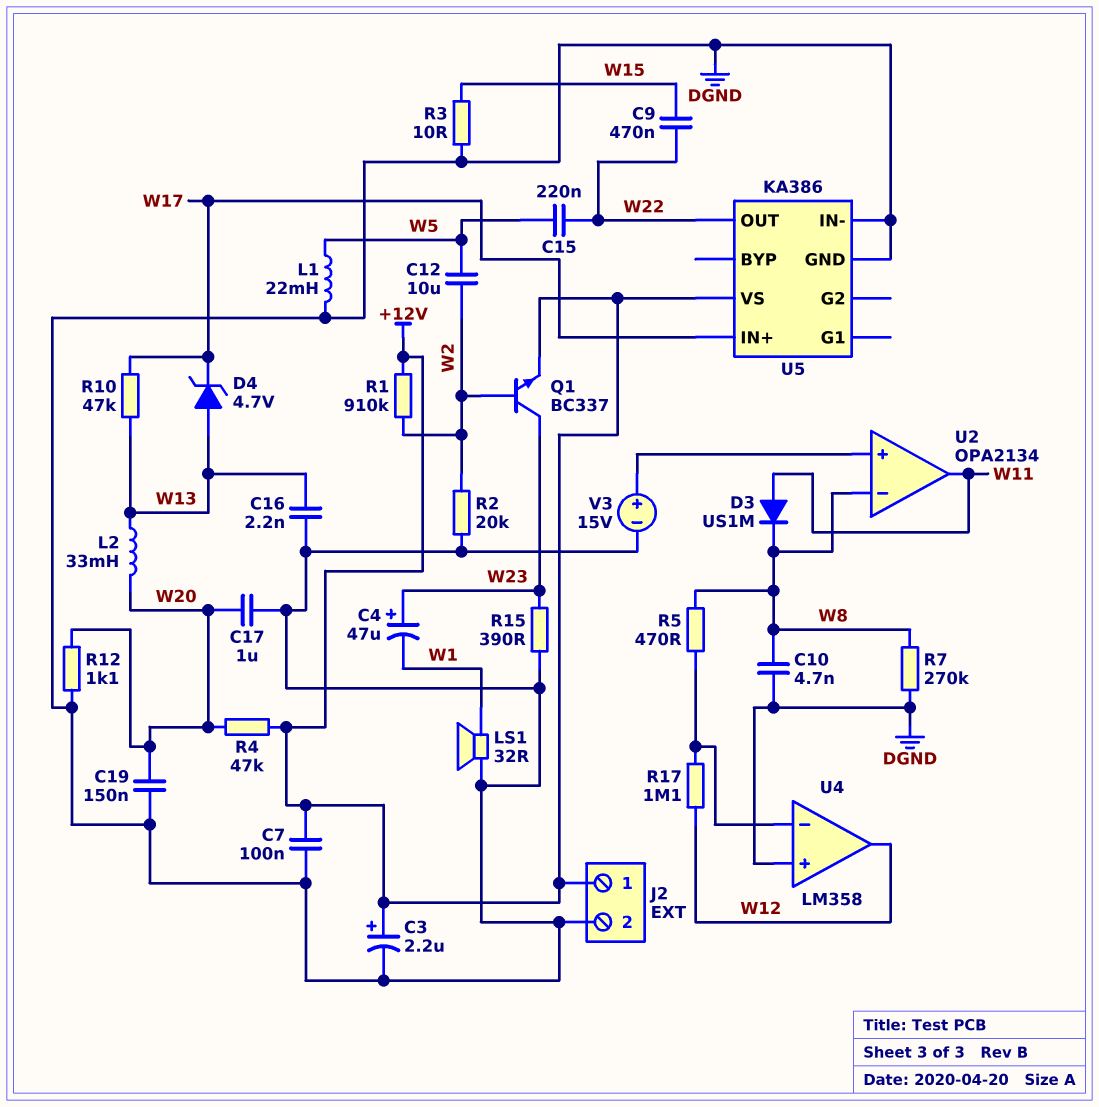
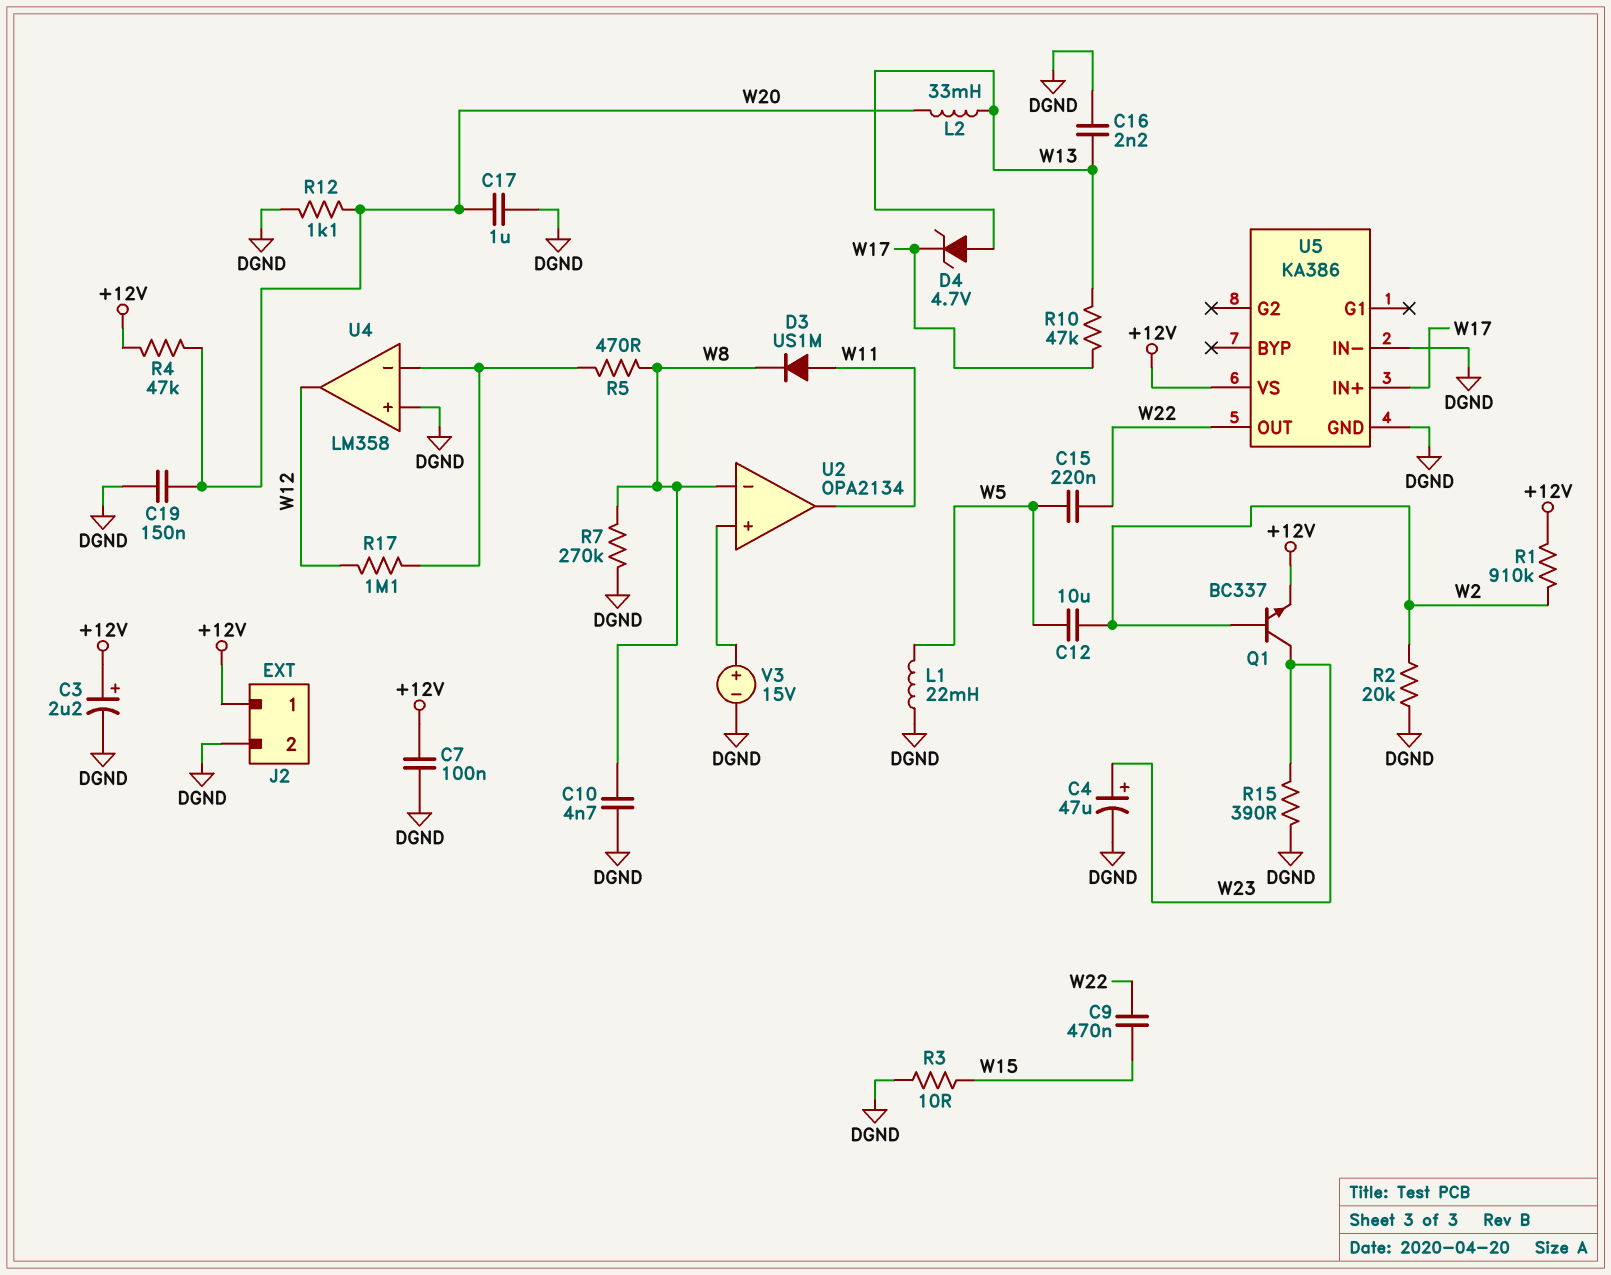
C4: 47uF (plus W23, minus W1) -> 47uF (plus W23, minus DGND)
LS1: speaker 32R (DGND, W1) -> none

